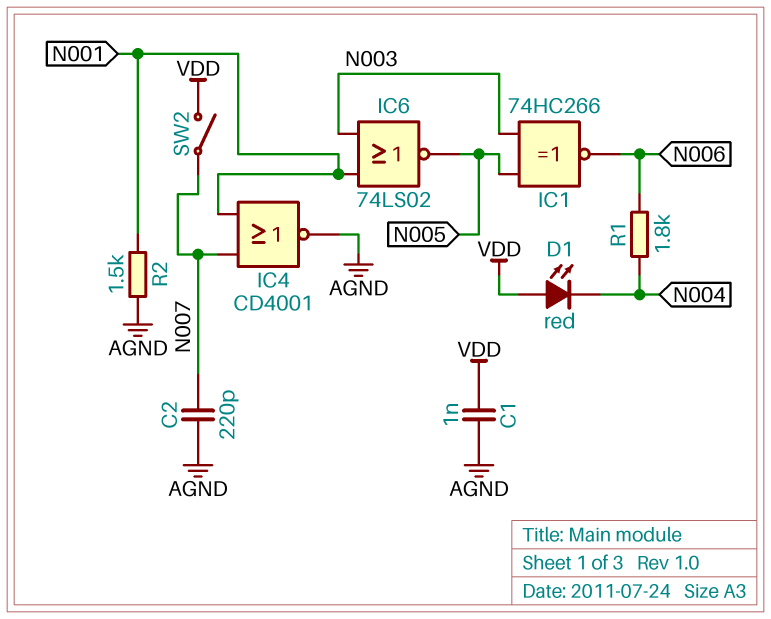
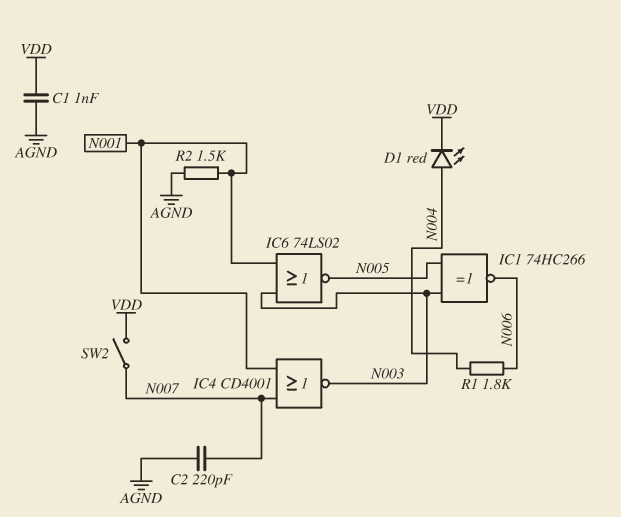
D1: LED red (A VDD, K N004) -> LED red (A N004, K VDD)
IC4: NOR CD4001 (in N001, in N007, out AGND) -> NOR CD4001 (in N001, in N007, out N003)

